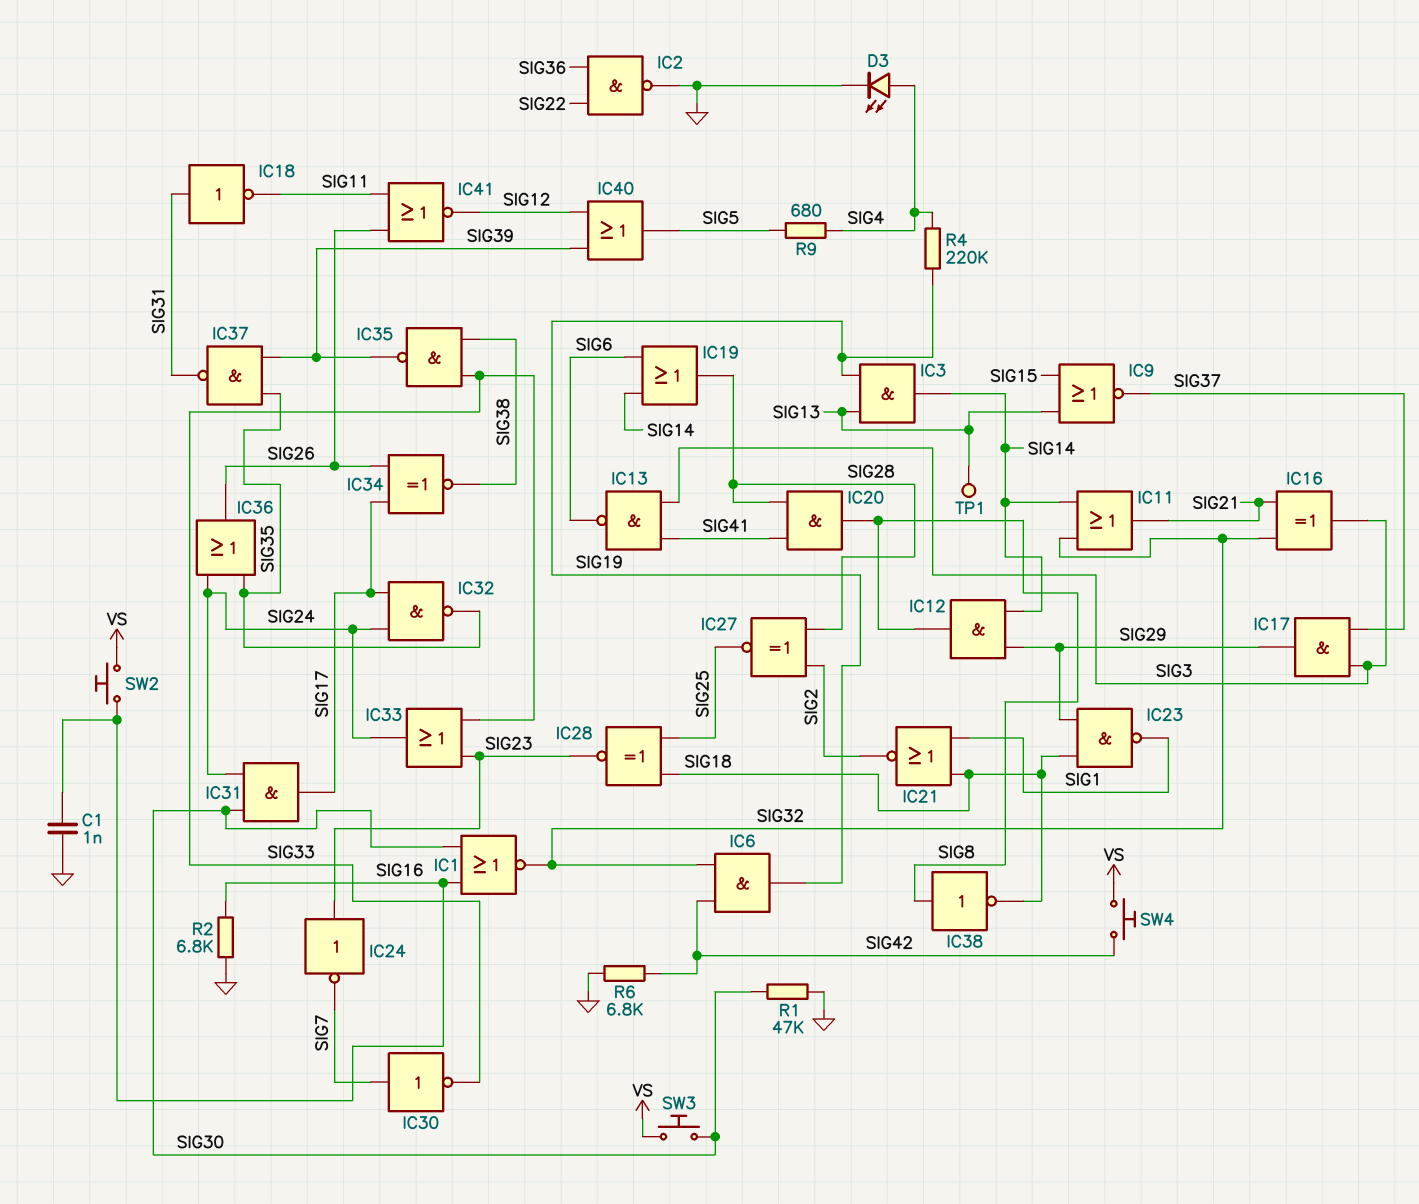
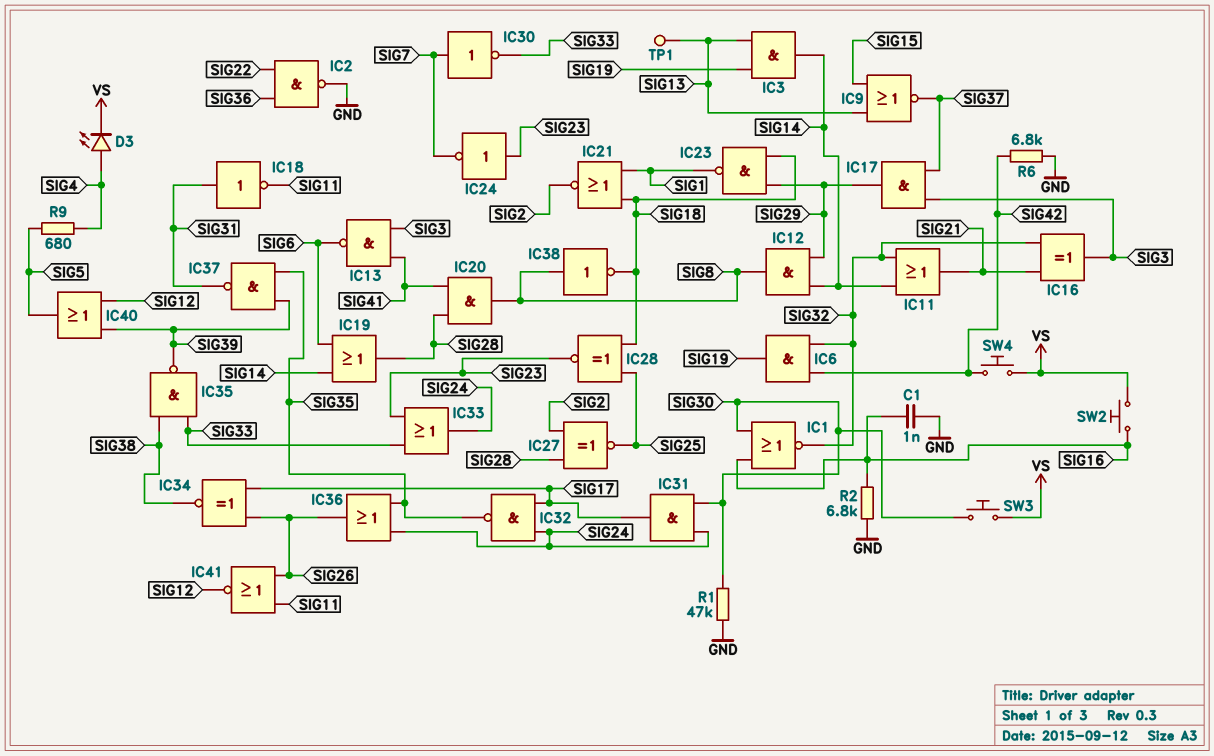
D3: LED (A SIG4, K GND) -> LED (A SIG4, K VS)
R4: 220k (SIG4, SIG19) -> none

